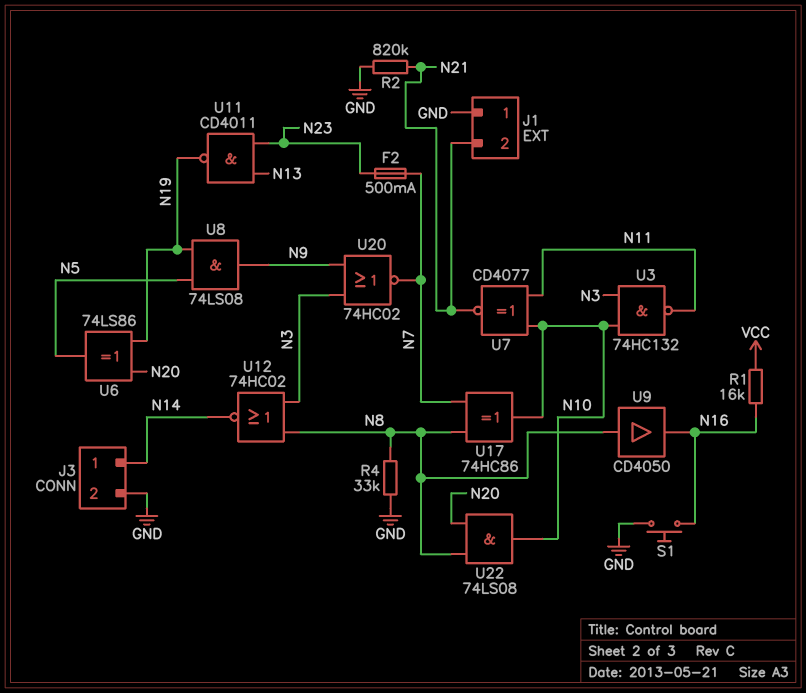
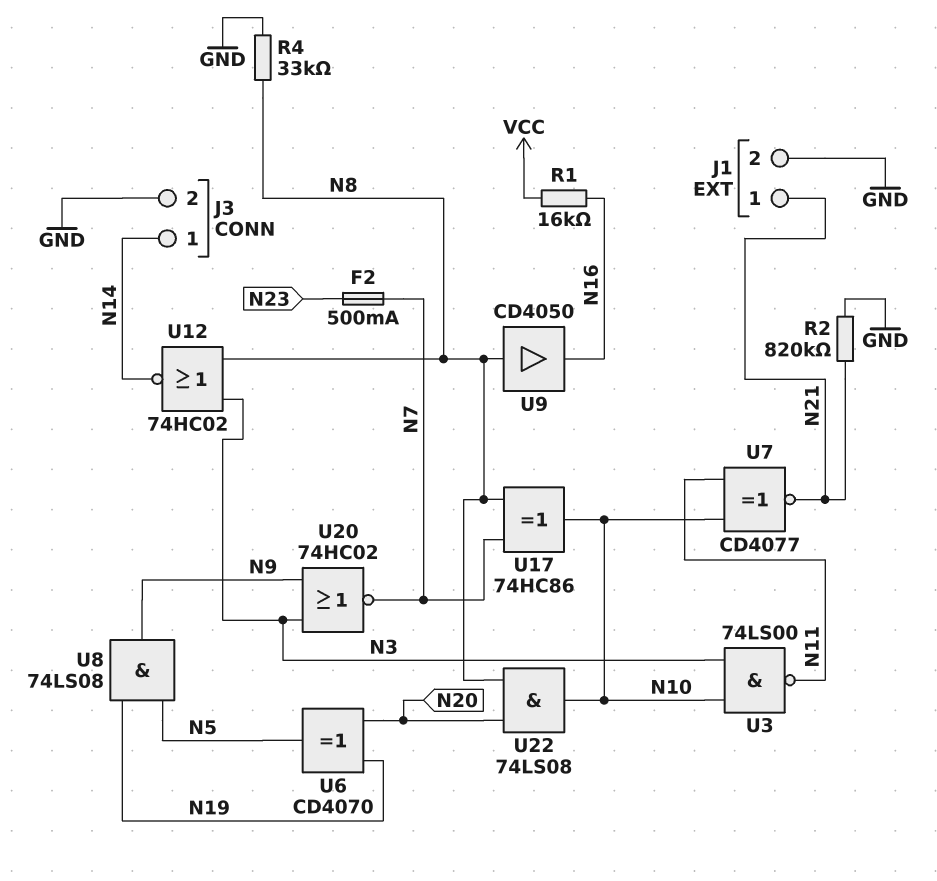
J1 pin 1: GND -> N21
J1 pin 2: N21 -> GND
S1: button (GND, N16) -> none
U3: NAND 74HC132 (in N3, in N10, out N11) -> NAND 74LS00 (in N3, in N10, out N11)
U6: XOR 74LS86 (in N19, in N20, out N5) -> XOR CD4070 (in N19, in N20, out N5)
U11: NAND CD4011 (in N13, in N23, out N19) -> none

